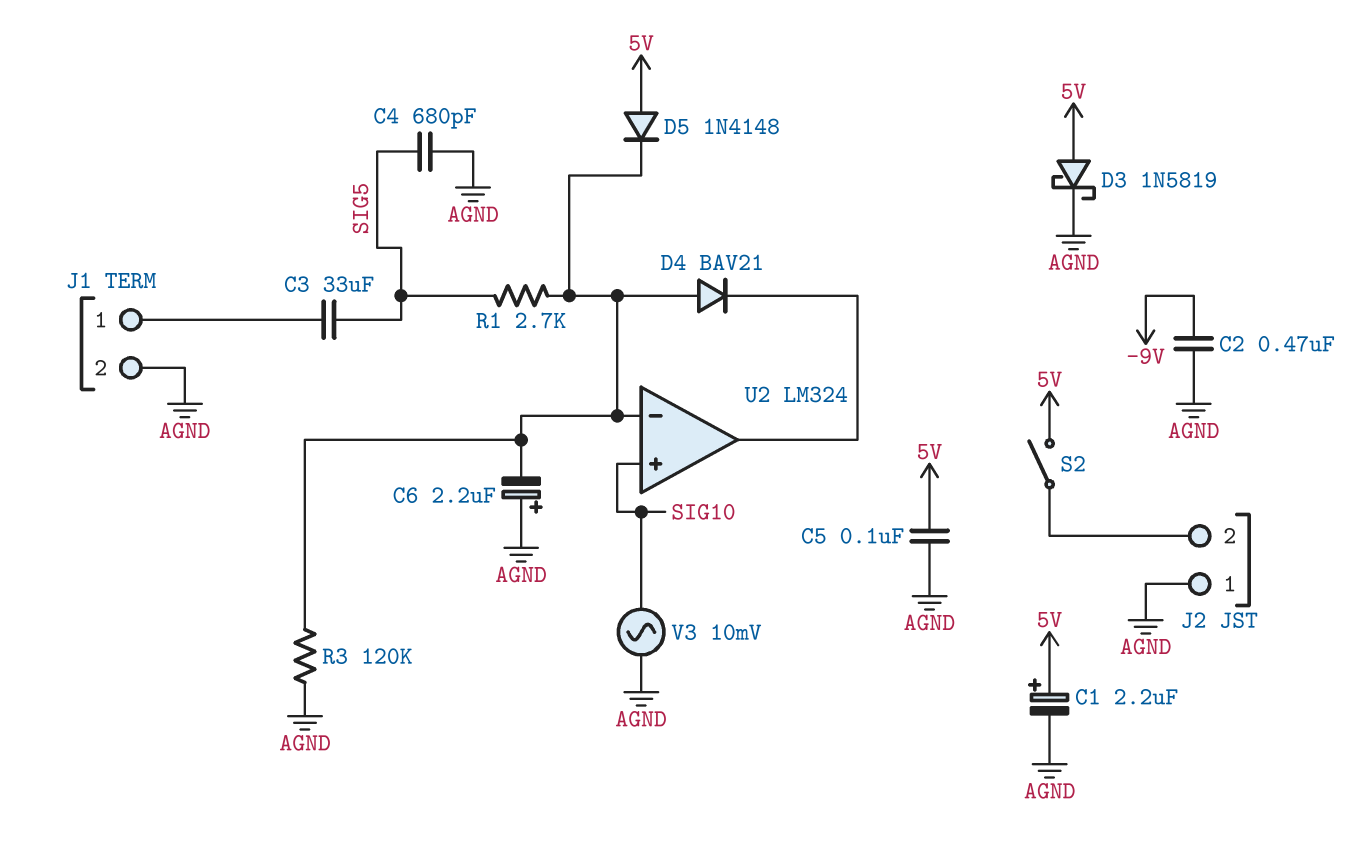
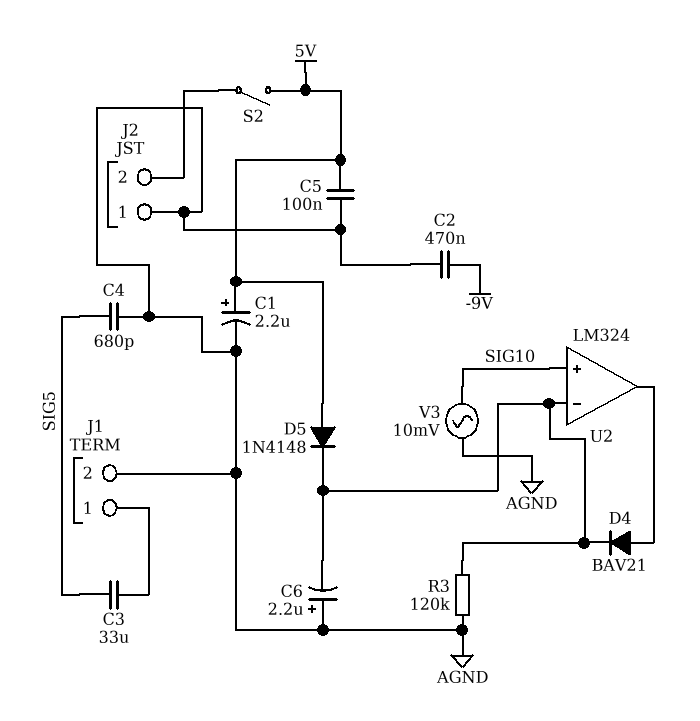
D3: schottky 1N5819 (A 5V, K AGND) -> none
D4: diode BAV21 (A U2/in-, K U2/out) -> diode BAV21 (A U2/out, K U2/in-)
R1: 2.7k (SIG5, U2/in-) -> none

